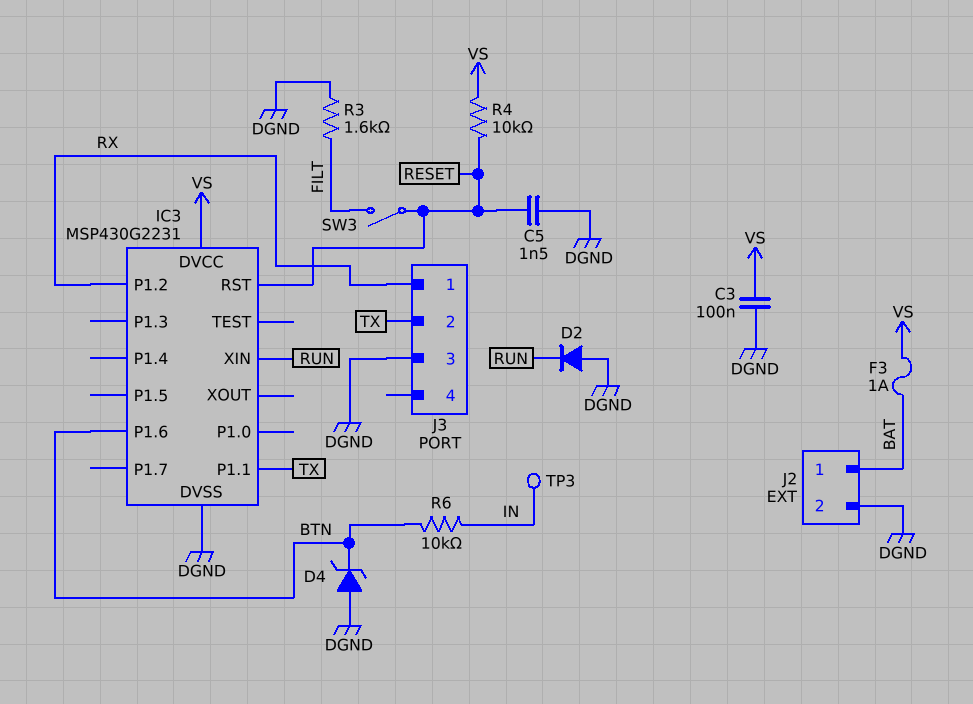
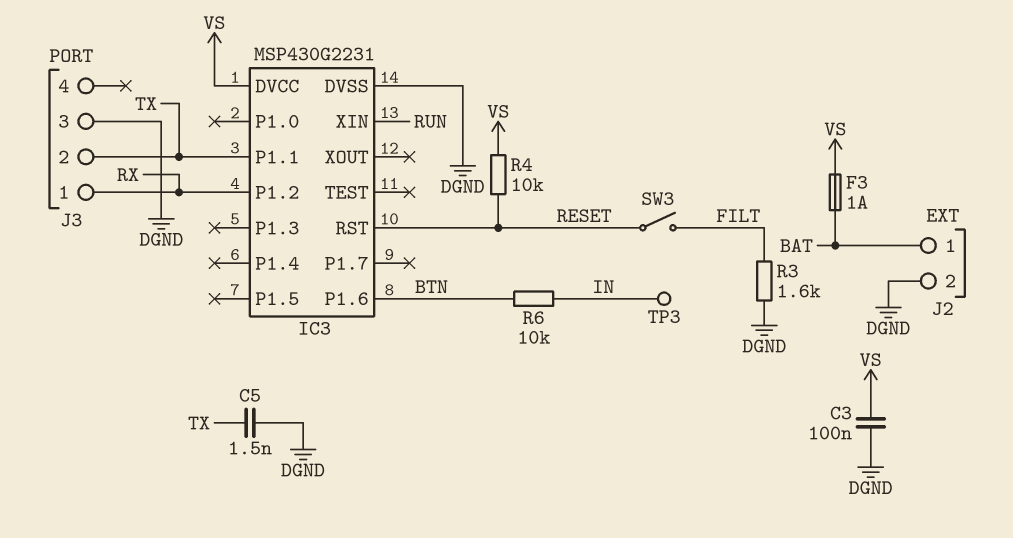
C5: 1.5nF (DGND, RESET) -> 1.5nF (DGND, TX)
D2: diode (A DGND, K RUN) -> none
D4: zener (A DGND, K BTN) -> none

